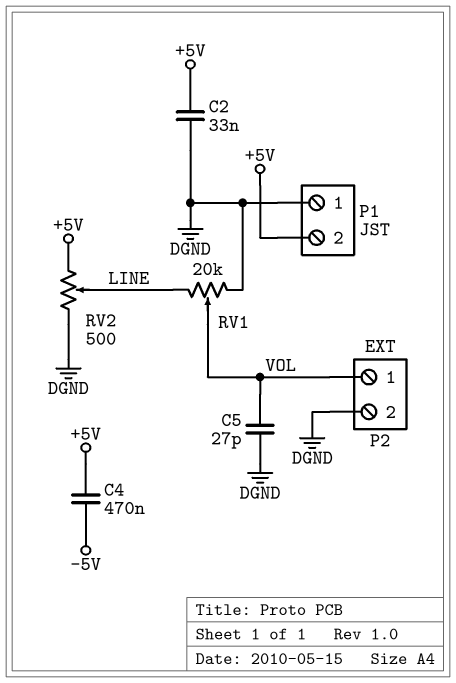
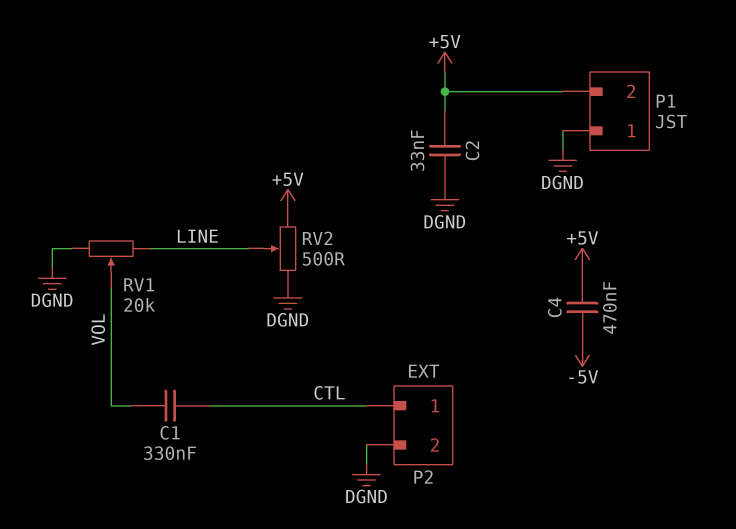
C1: none -> 330nF (CTL, VOL)
C5: 27pF (DGND, VOL) -> none
P2 pin 1: VOL -> CTL

